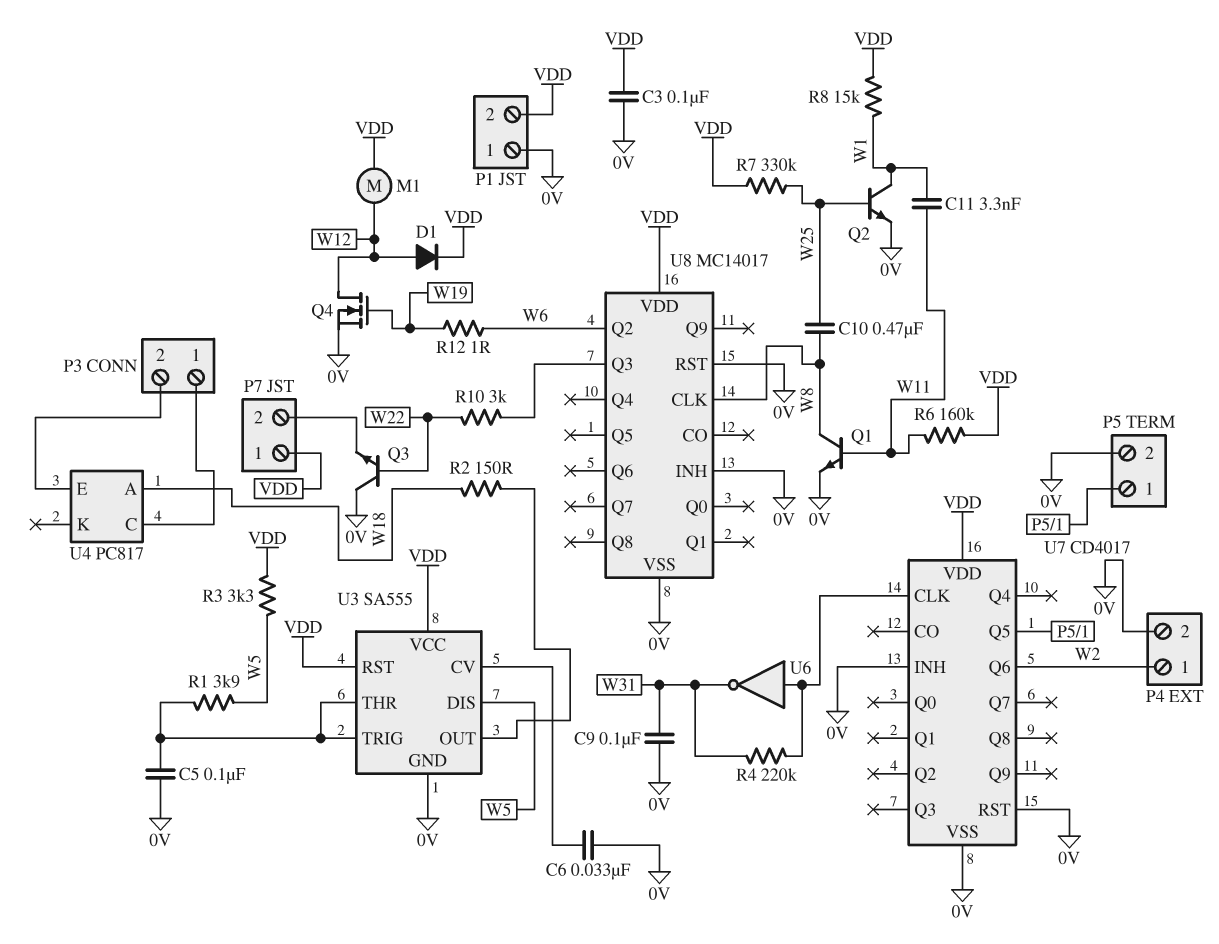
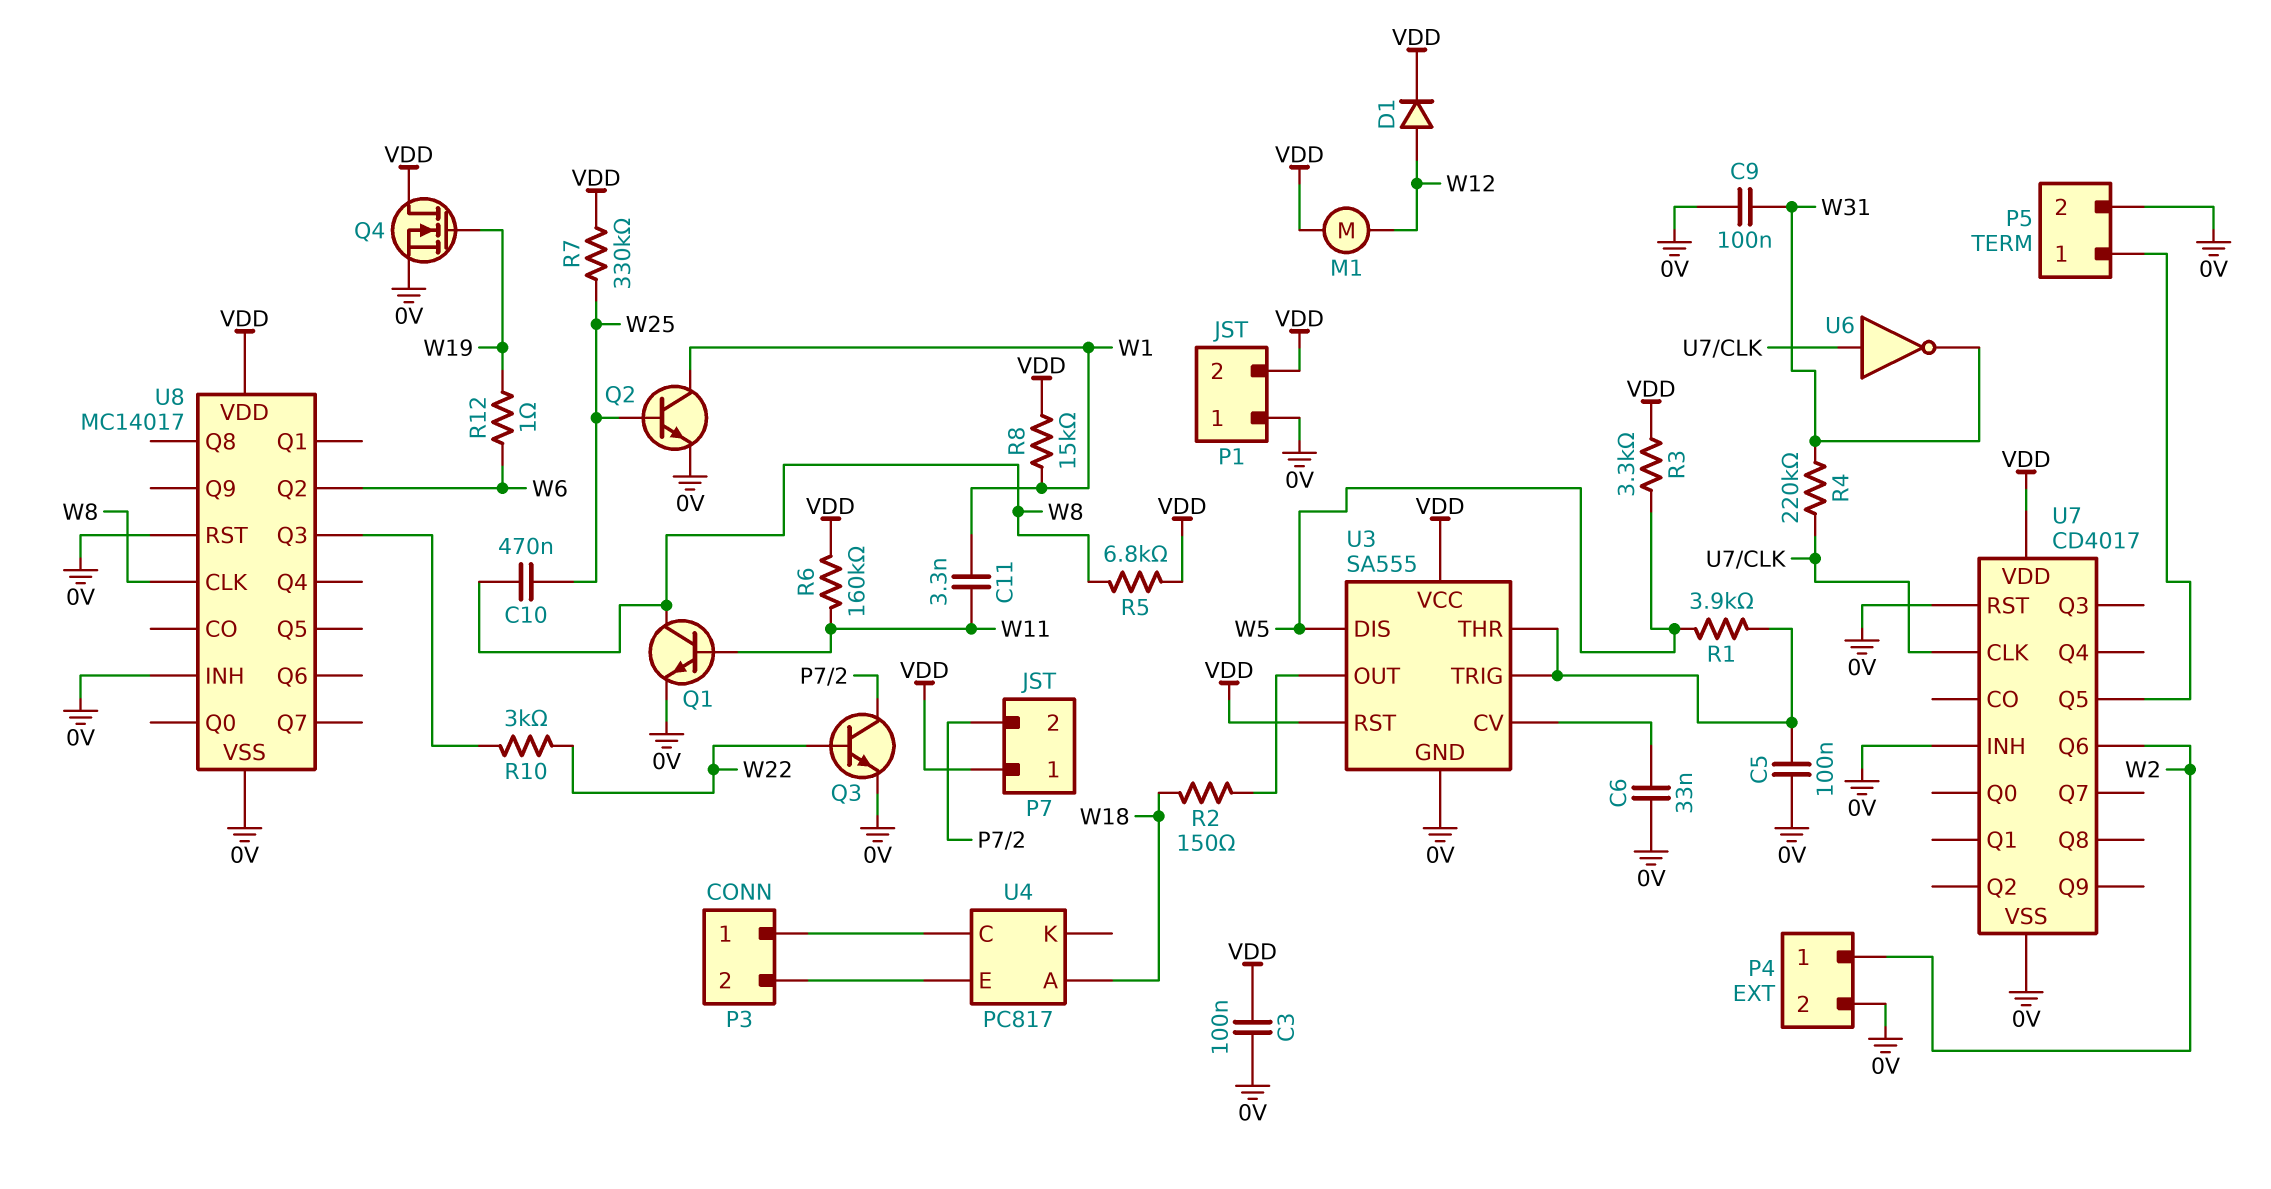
Q3: NPN (B W22, C 0V, E P7/2) -> NPN (B W22, C P7/2, E 0V)
Q4: NMOS (G W19, D W12, S 0V) -> NMOS (G W19, D VDD, S 0V)
R5: none -> 6.8k (VDD, W8)

